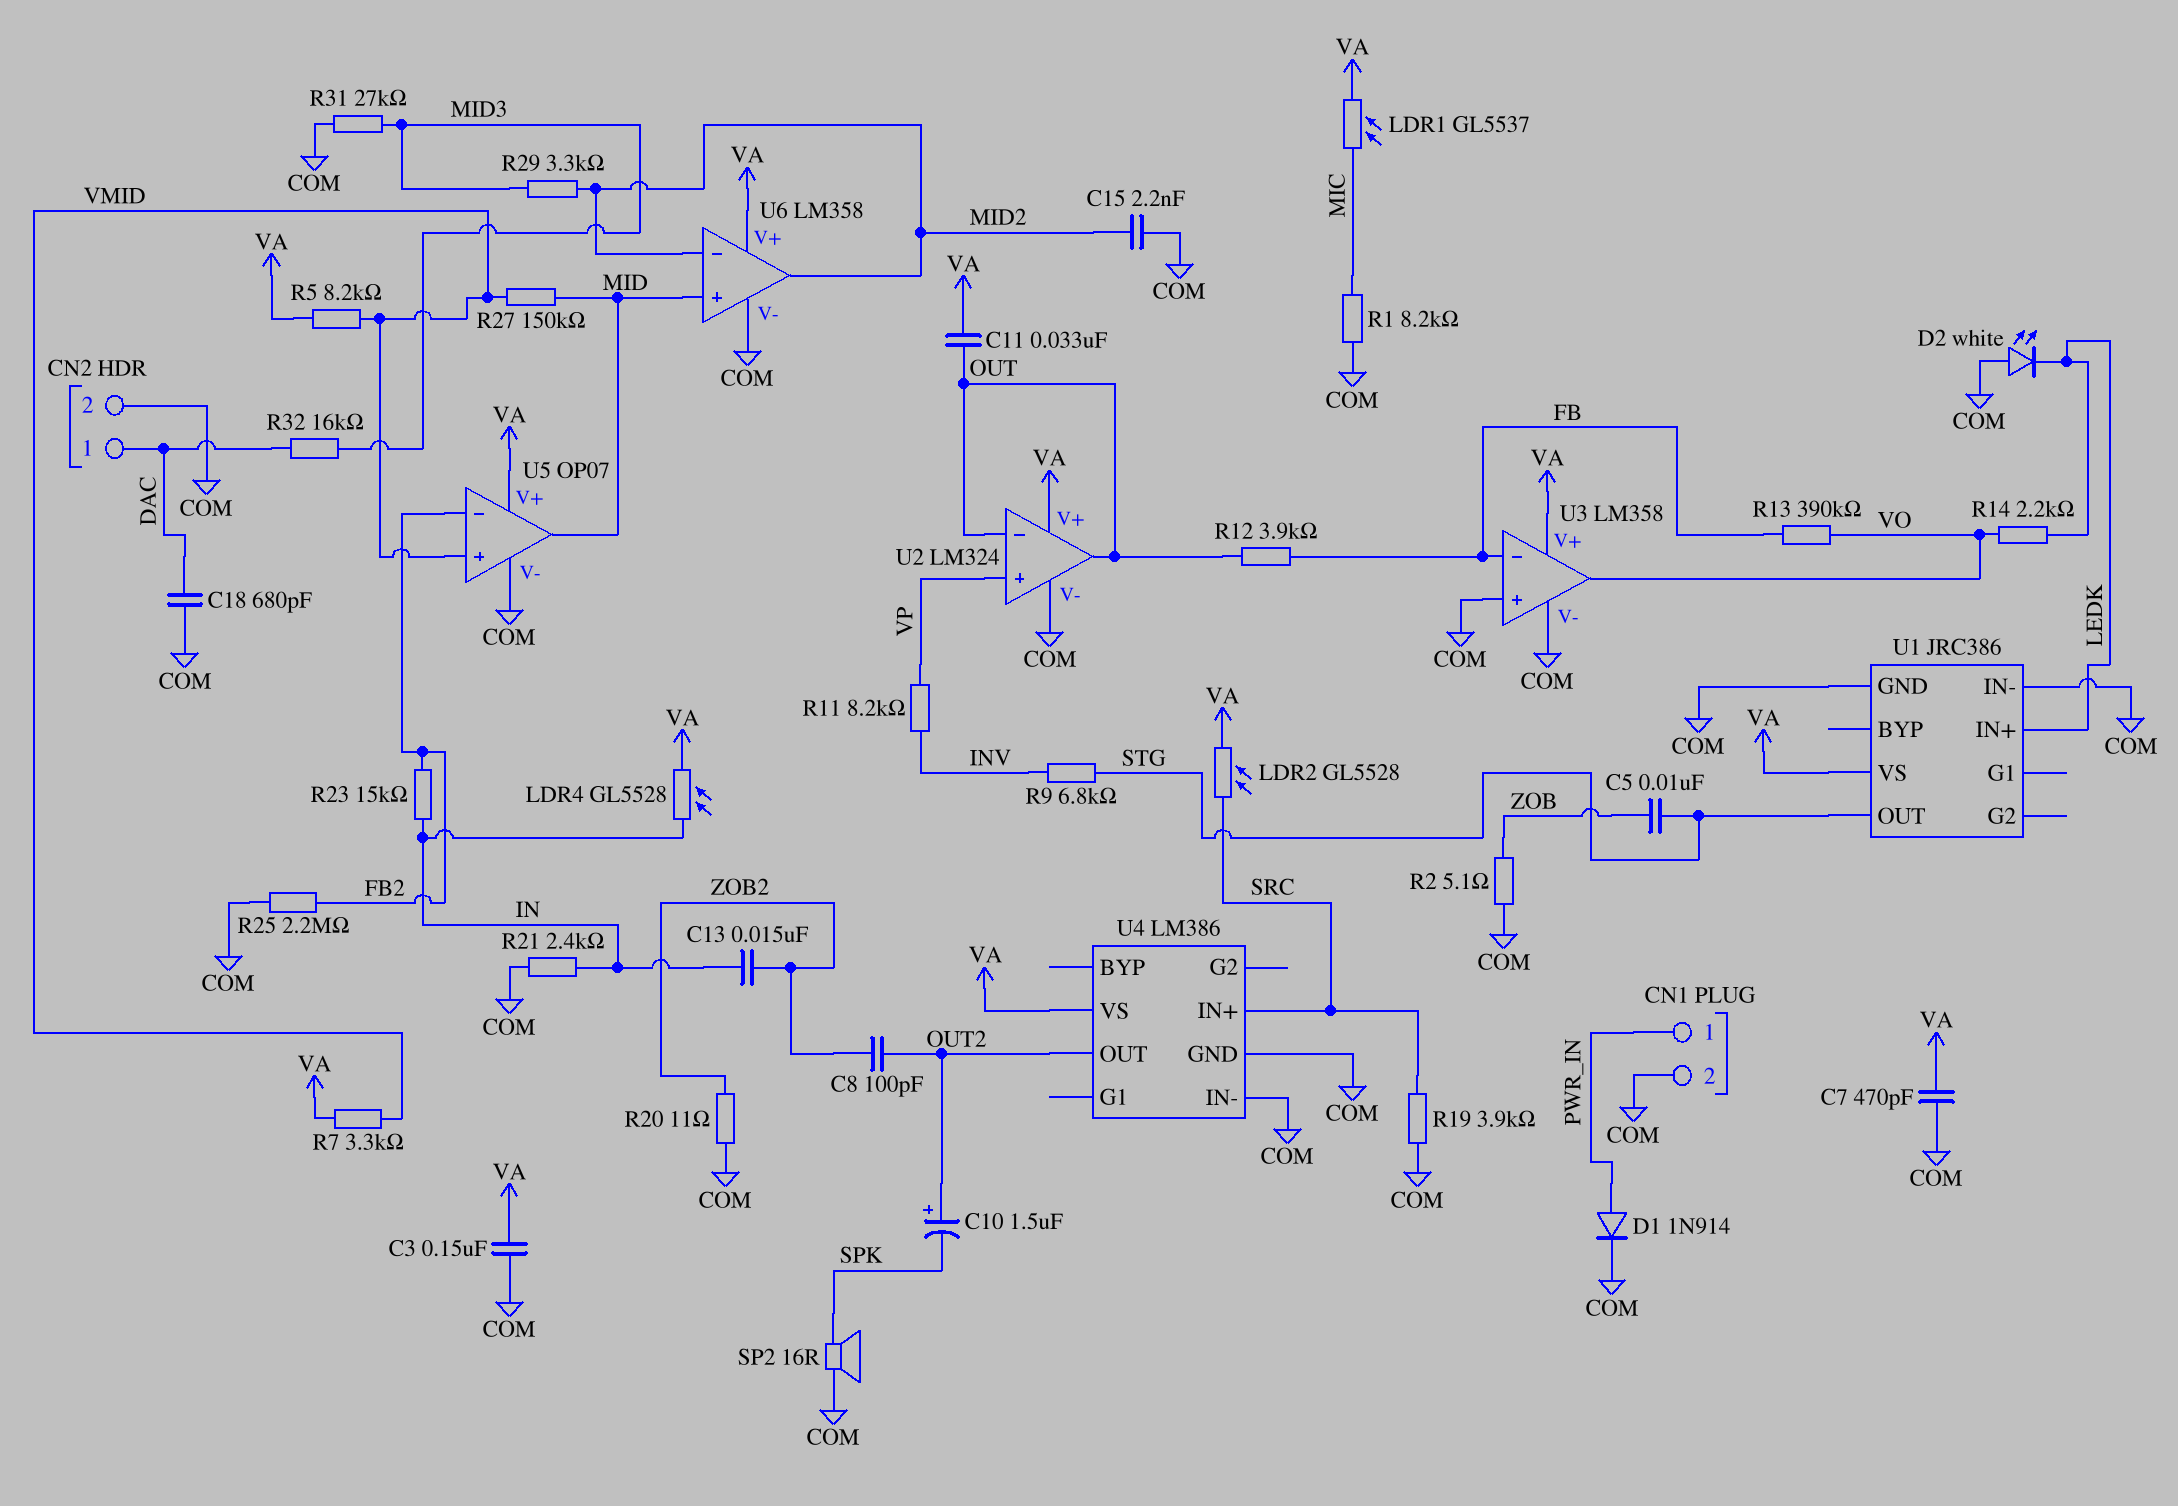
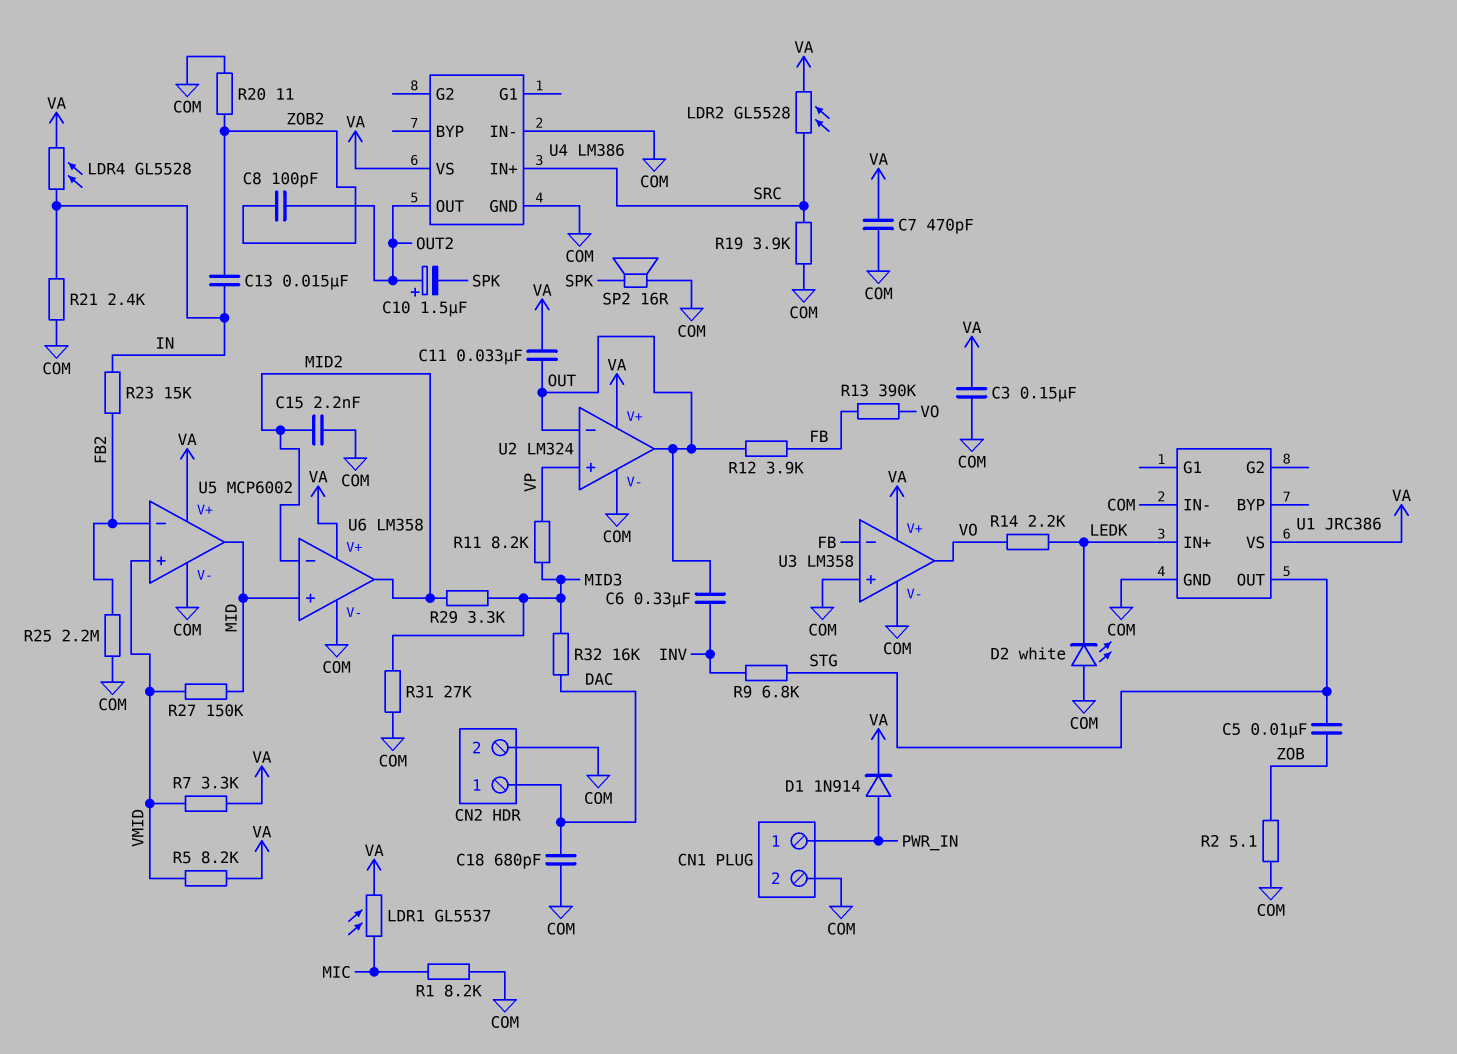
C6: none -> 330nF (INV, OUT)
D1: diode 1N914 (A PWR_IN, K COM) -> diode 1N914 (A PWR_IN, K VA)
R11: 8.2k (INV, VP) -> 8.2k (MID3, VP)
U5: OP07 -> MCP6002

